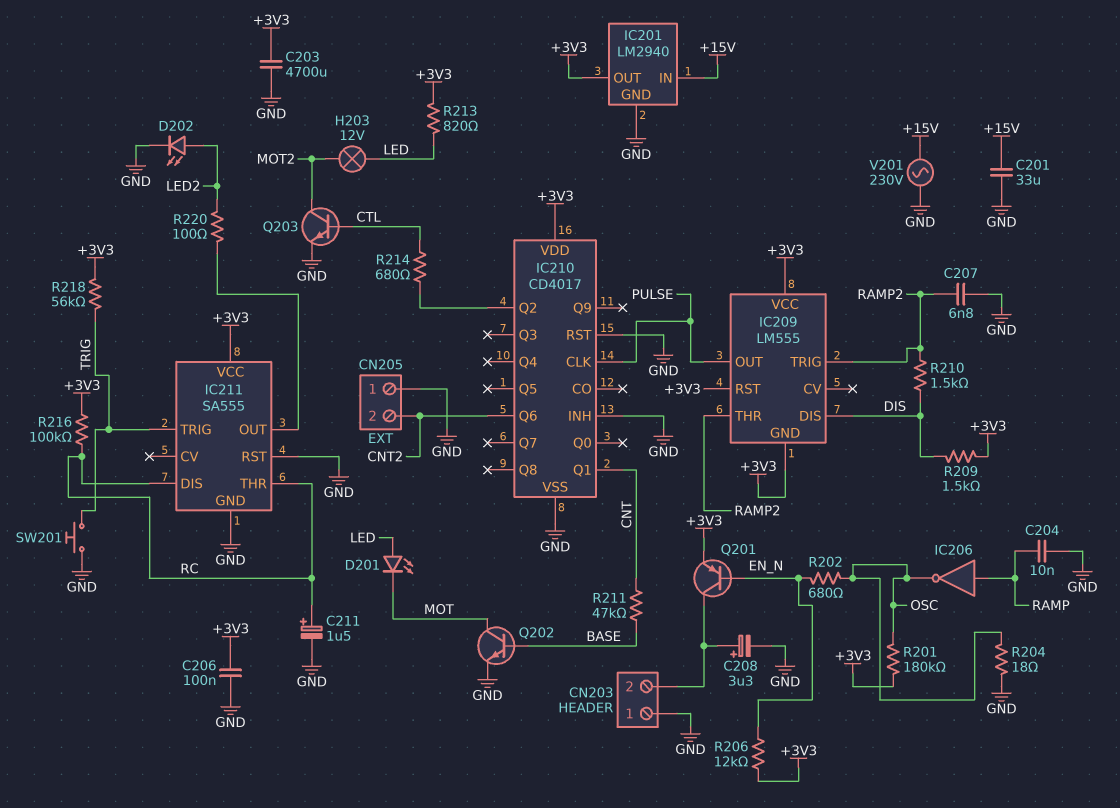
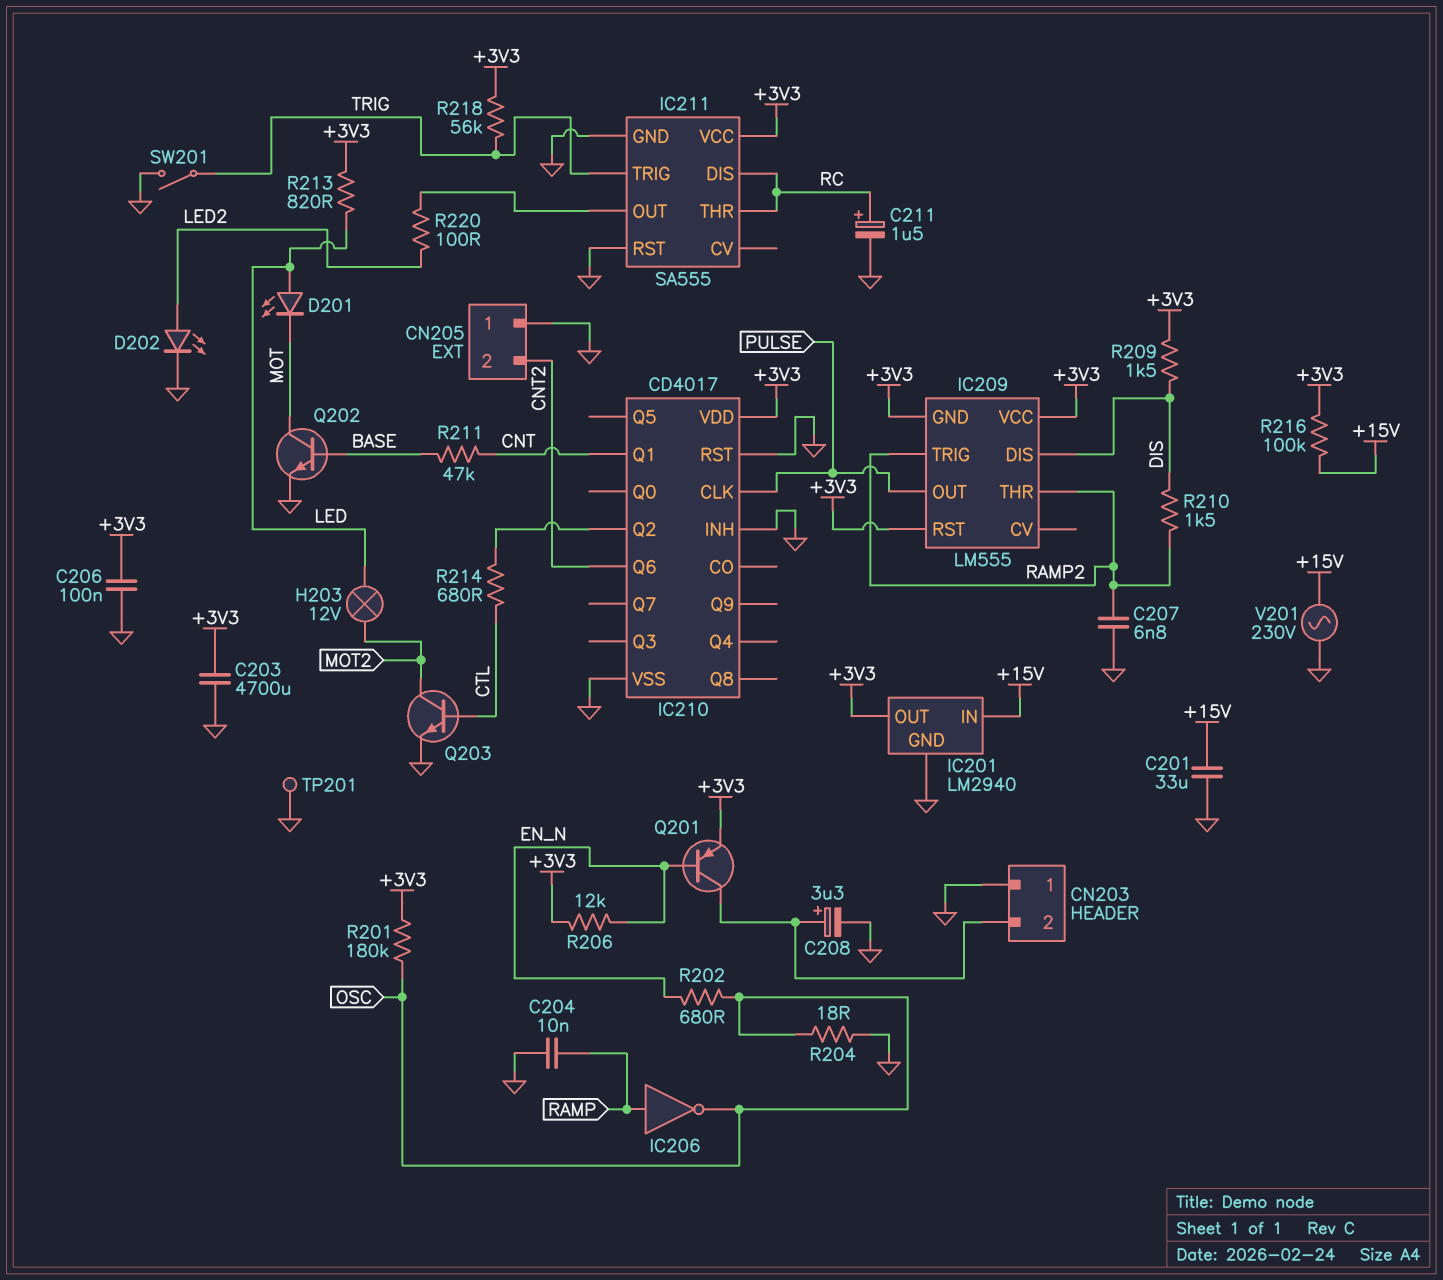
R216: 100k (+3V3, RC) -> 100k (+3V3, +15V)
SW201: button (GND, TRIG) -> switch (GND, TRIG)
TP201: none -> test point (GND)

